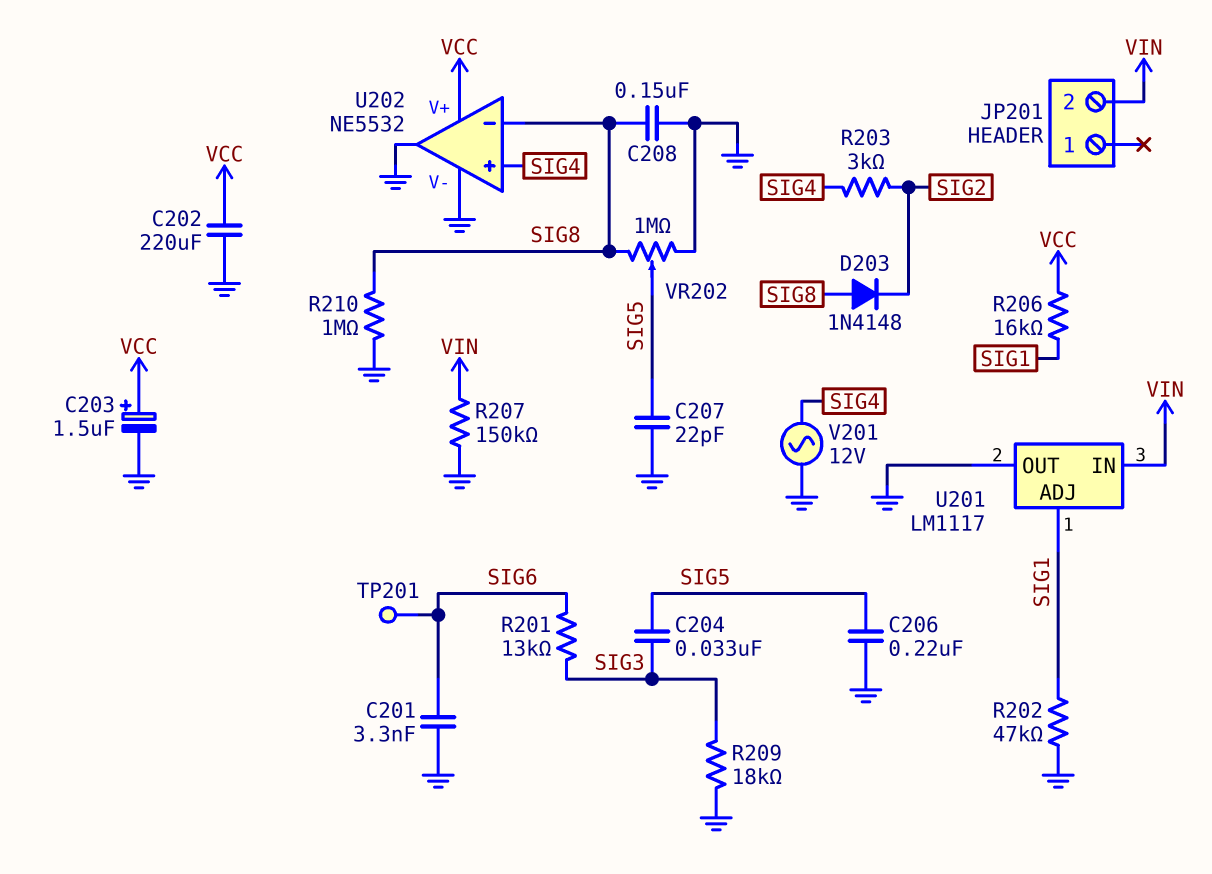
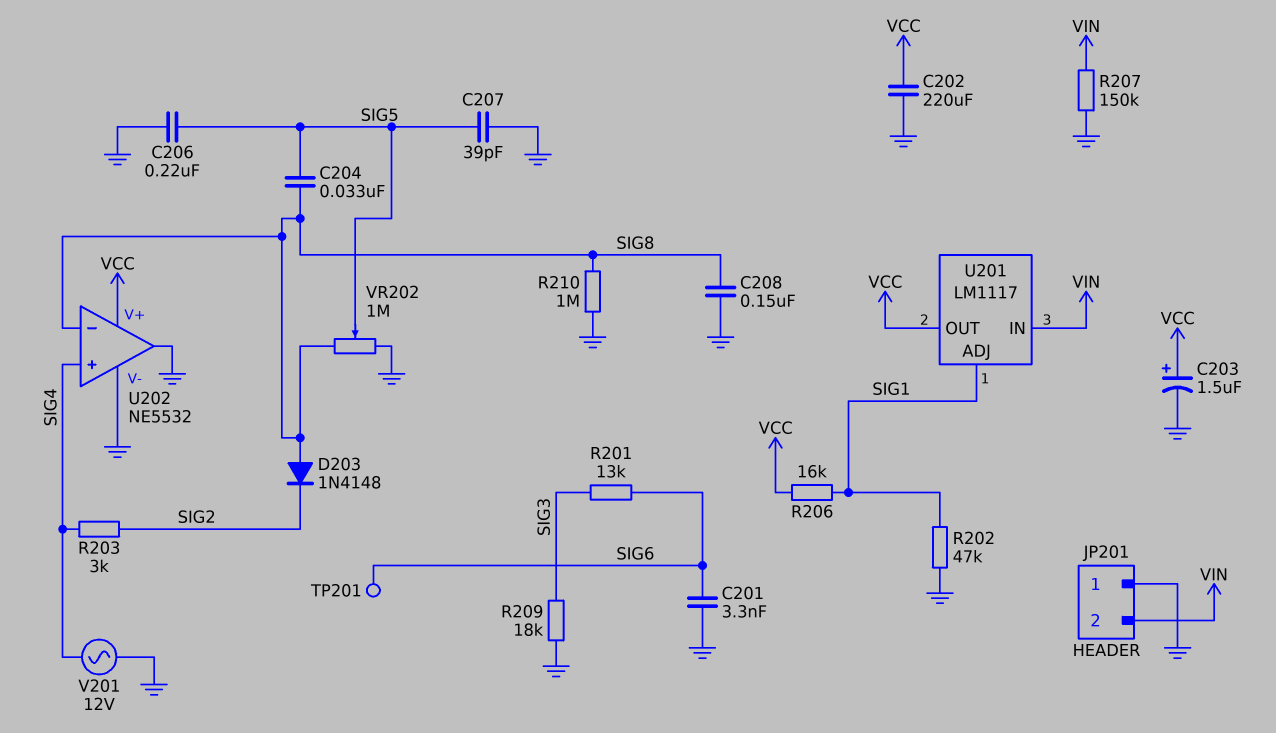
C204: 33nF (SIG3, SIG5) -> 33nF (SIG5, SIG8)
C207: 22pF (GND, SIG5) -> 39pF (GND, SIG5)
JP201 pin 1: none -> GND
U201 pin OUT: GND -> VCC

